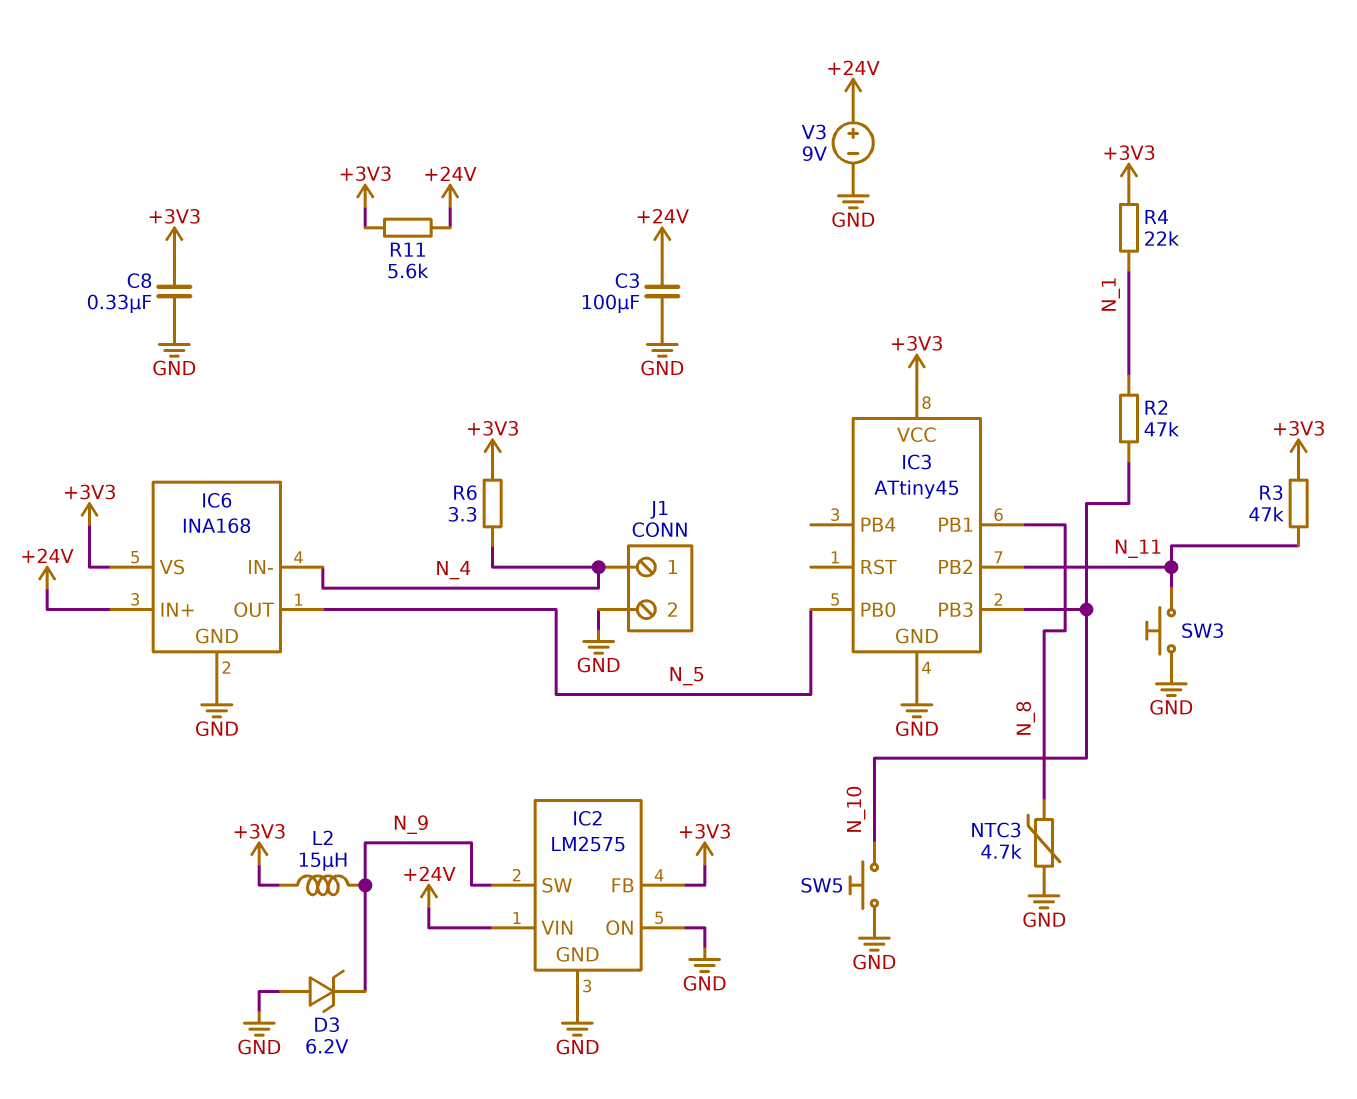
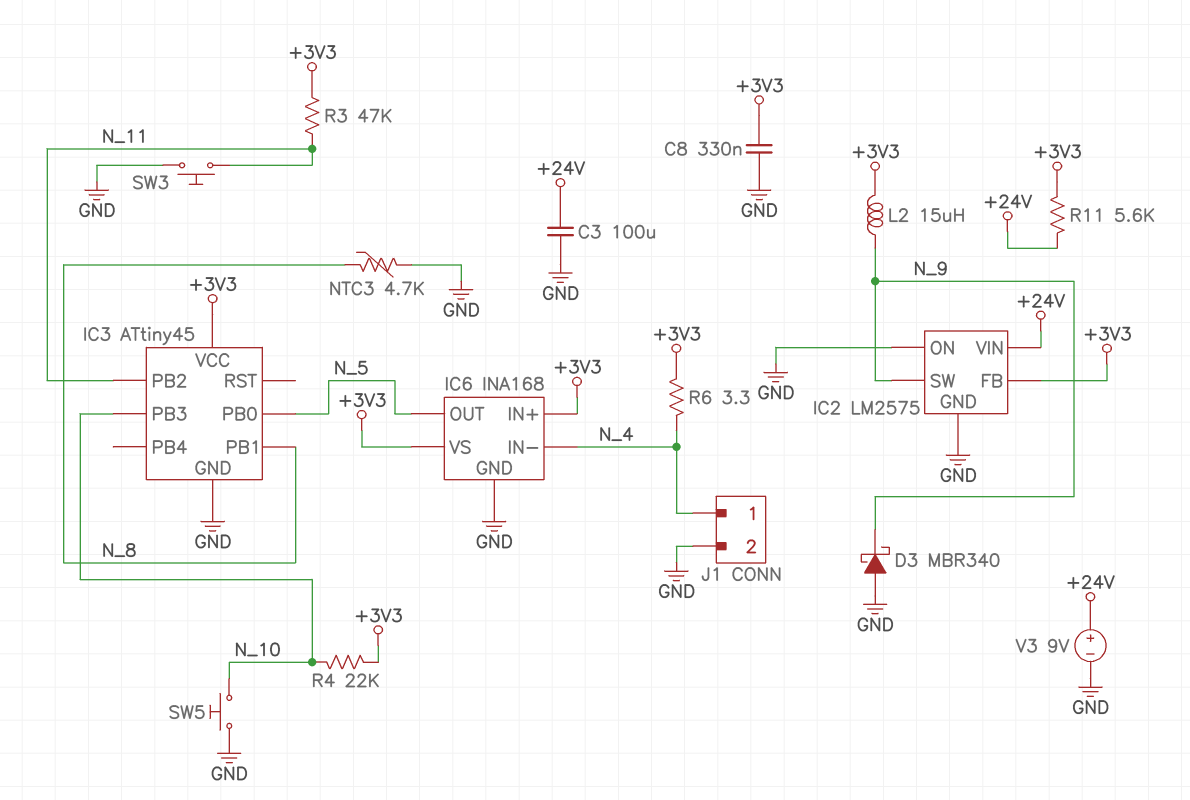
D3: zener 6.2V (A GND, K N_9) -> schottky MBR340 (A GND, K N_9)
IC6 pin IN+: +24V -> +3V3
R2: 47k (N_1, N_10) -> none
R4: 22k (+3V3, N_1) -> 22k (+3V3, N_10)

